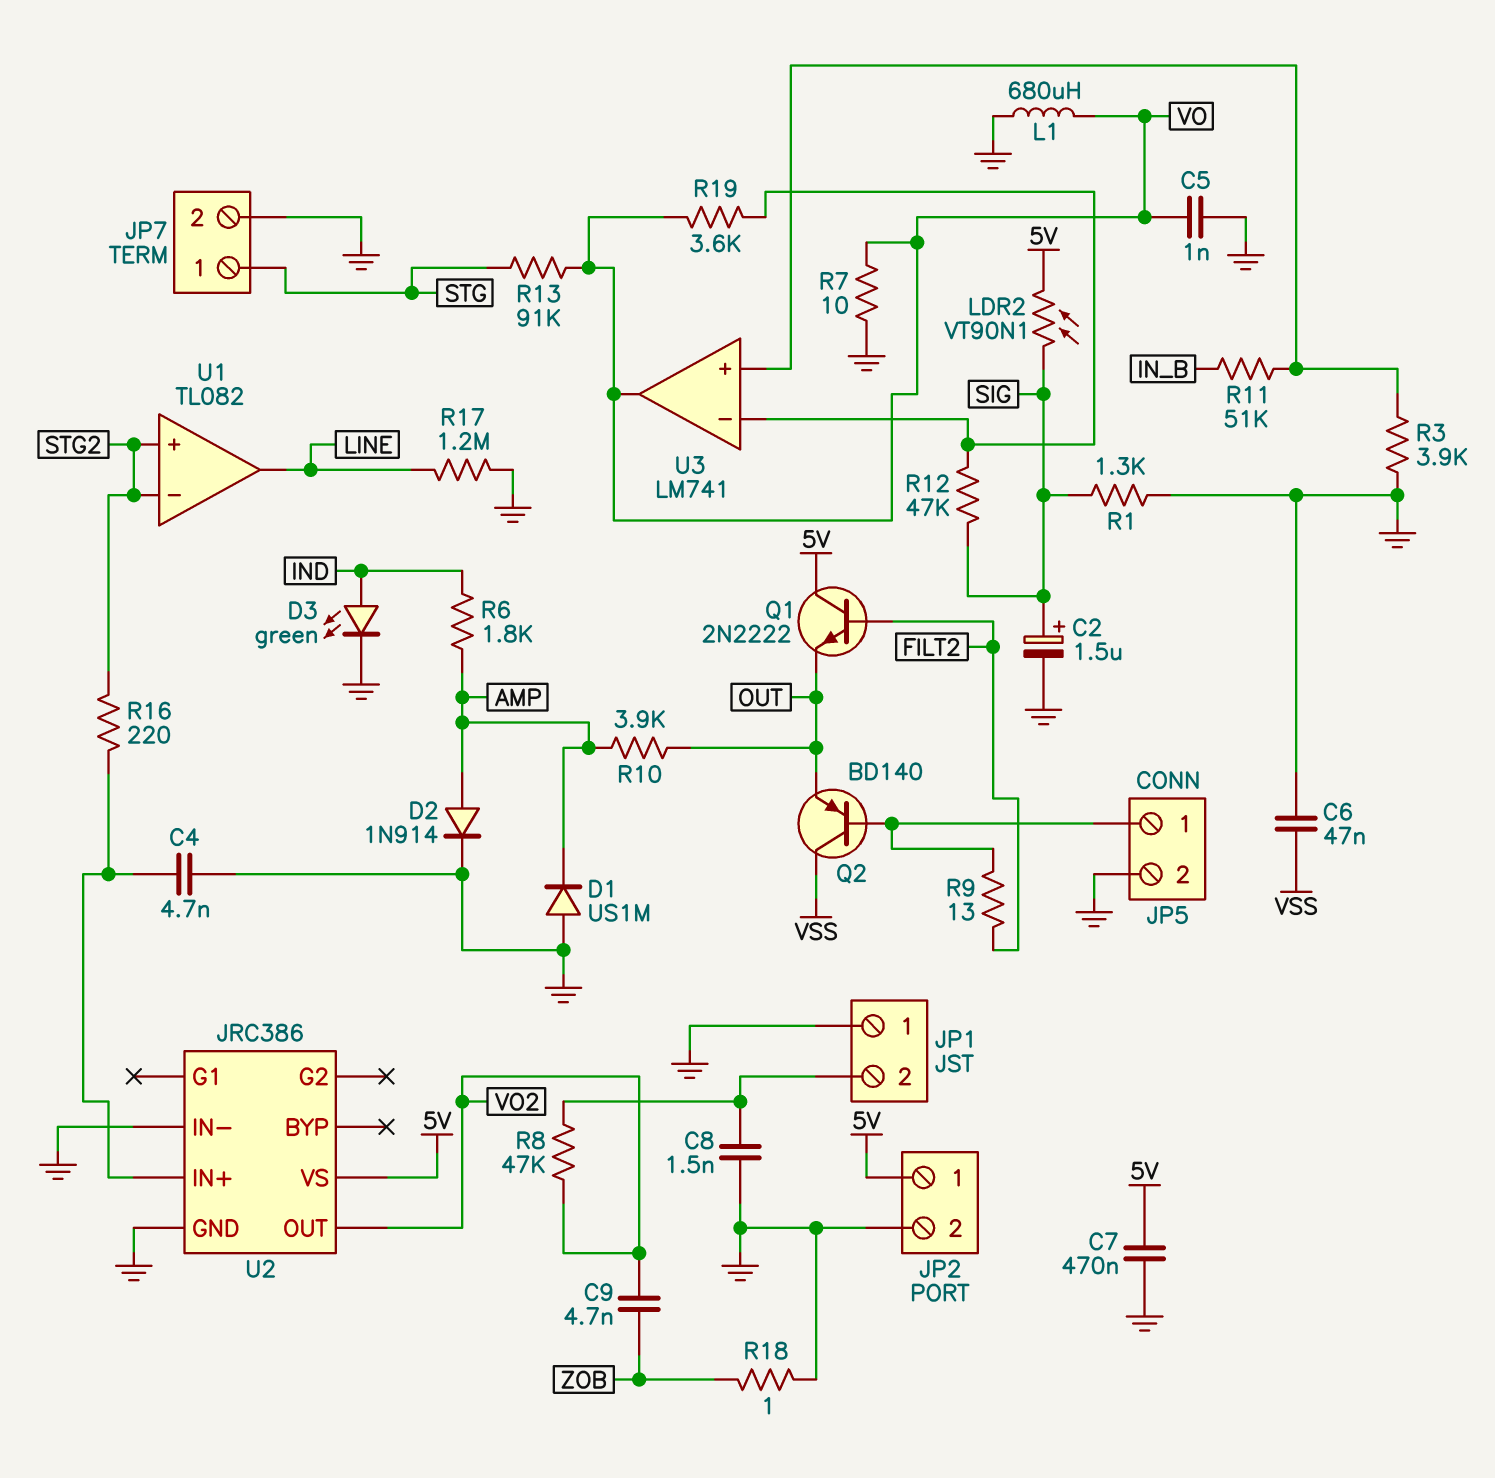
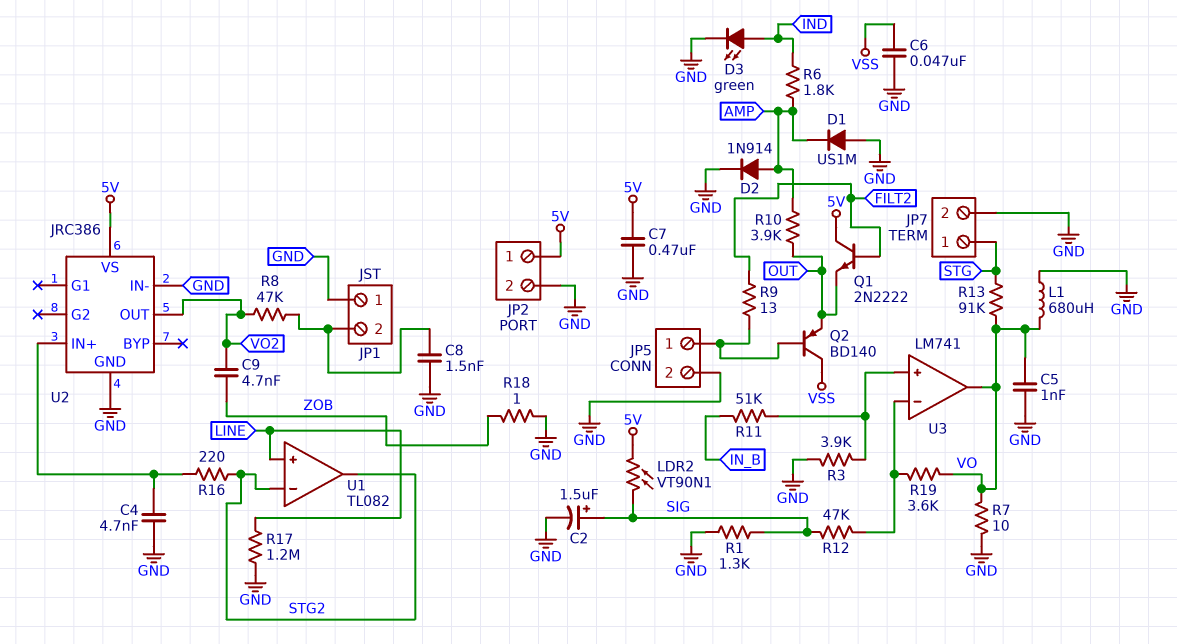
U1 pin in+: STG2 -> LINE
U1 pin out: LINE -> STG2

